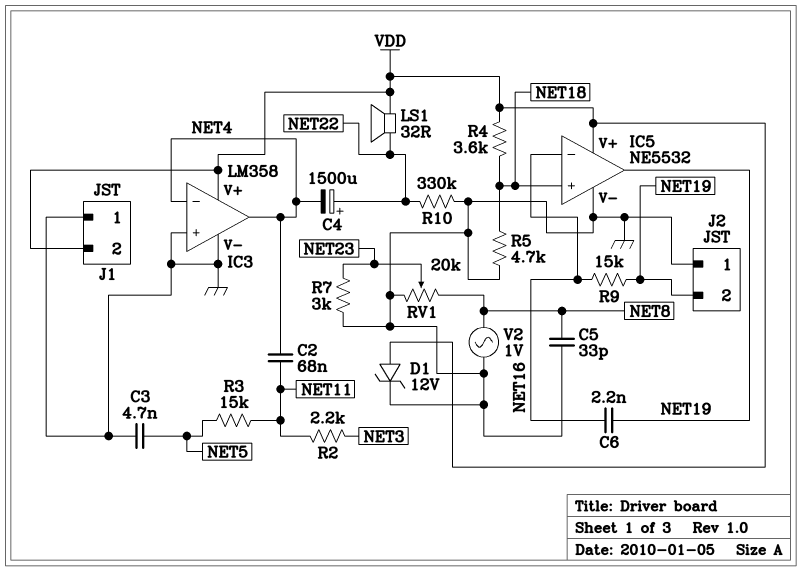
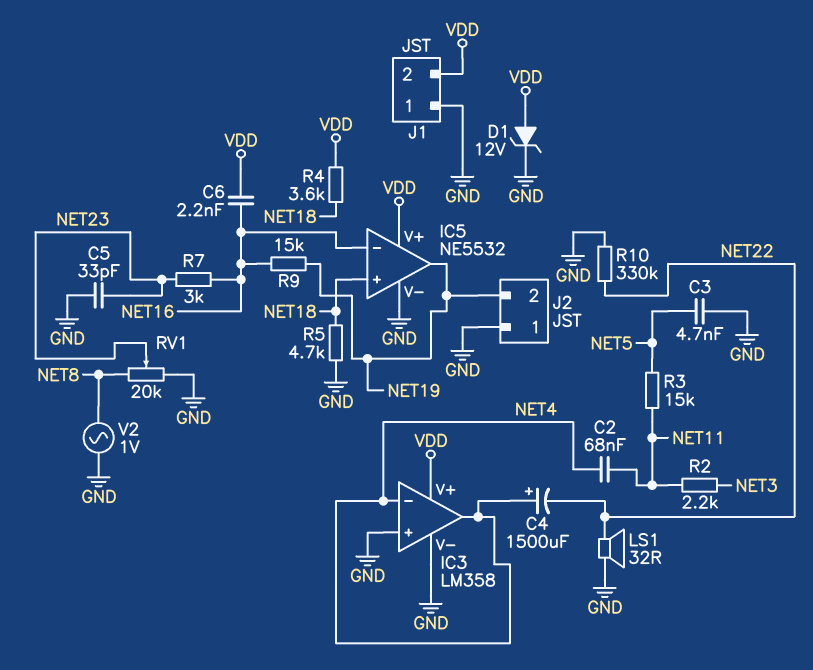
C4: 1500uF (plus NET22, minus NET4) -> 1500uF (plus NET4, minus NET22)
C5: 33pF (GND, NET8) -> 33pF (GND, NET23)
C6: 2.2nF (NET16, NET19) -> 2.2nF (NET16, VDD)
LS1: speaker 32R (NET22, VDD) -> speaker 32R (GND, NET22)
R7: 3k (GND, NET23) -> 3k (NET16, NET23)

